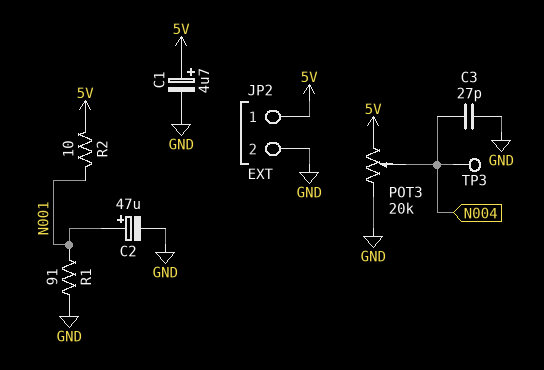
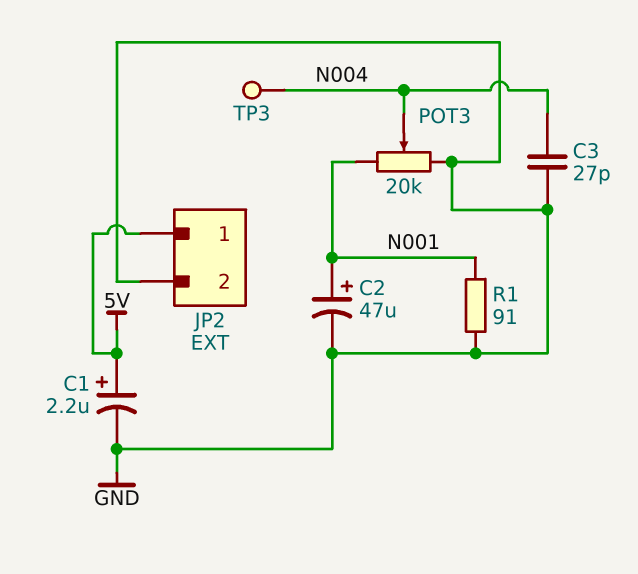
C1: 4.7uF (plus 5V, minus GND) -> 2.2uF (plus 5V, minus GND)
POT3: 20k (5V, GND, wiper N004) -> 20k (GND, N001, wiper N004)
R2: 10 (5V, N001) -> none

